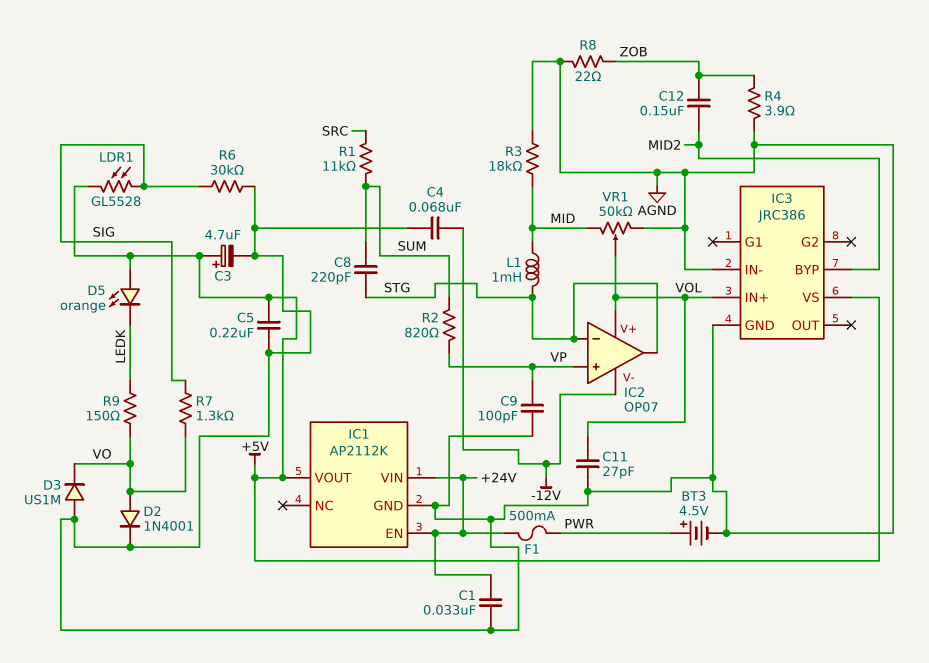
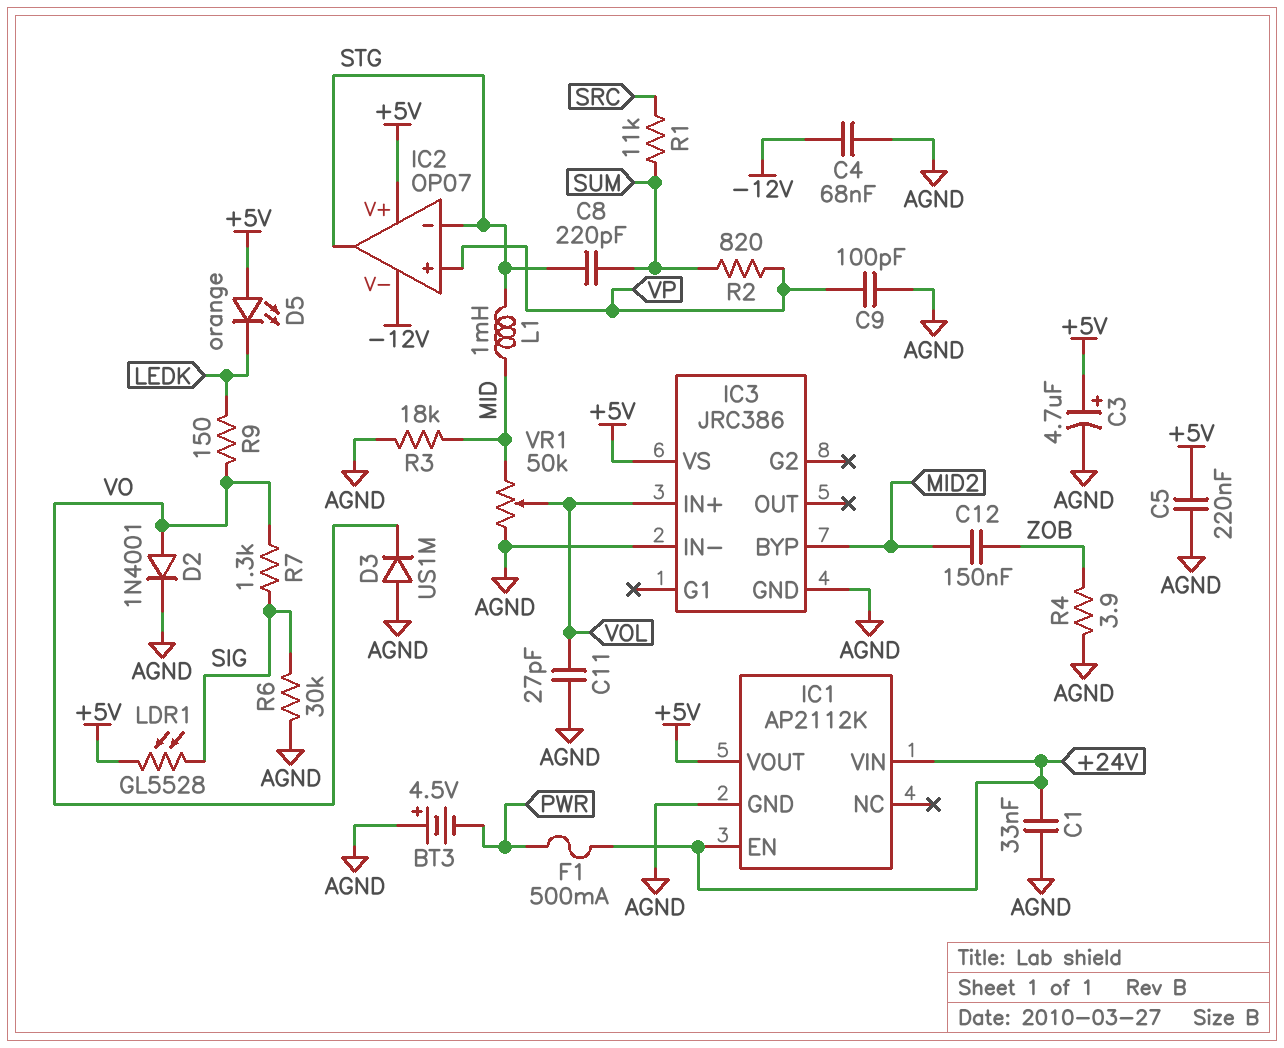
BT3: 4.5V (plus PWR, minus AGND) -> 4.5V (plus AGND, minus PWR)
IC2 pin V+: VOL -> +5V
R8: 22 (AGND, ZOB) -> none

